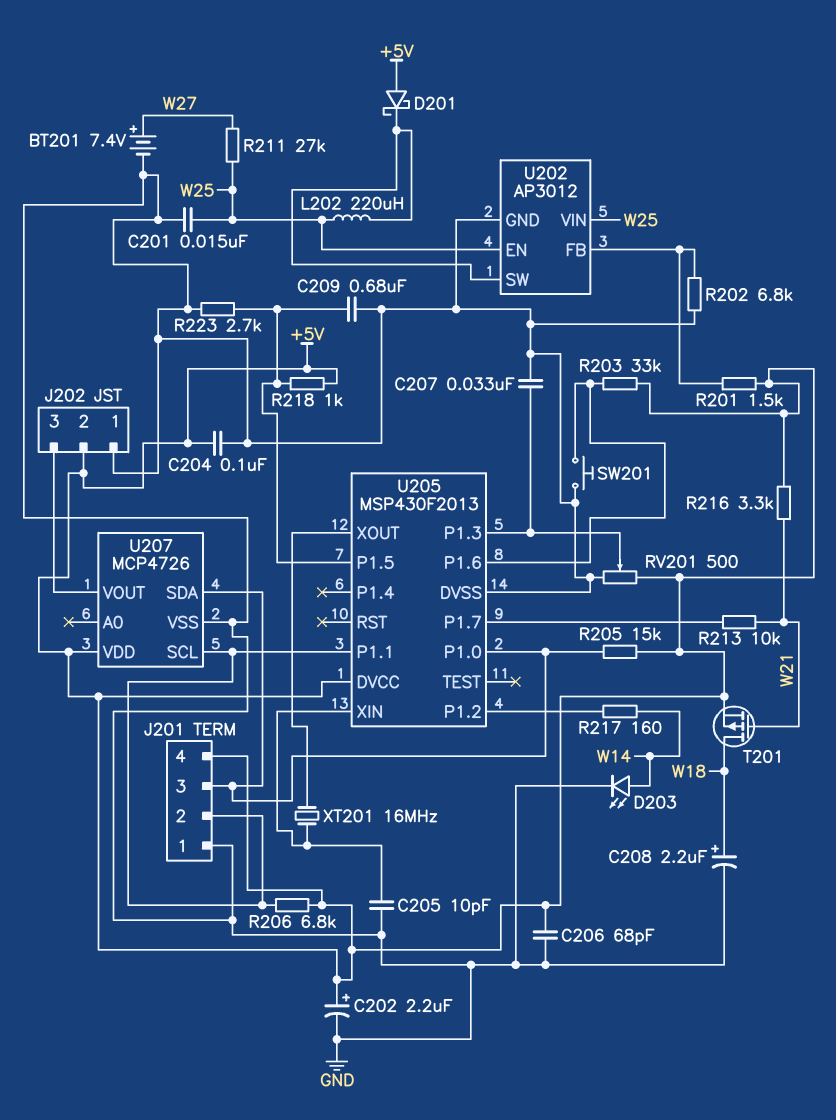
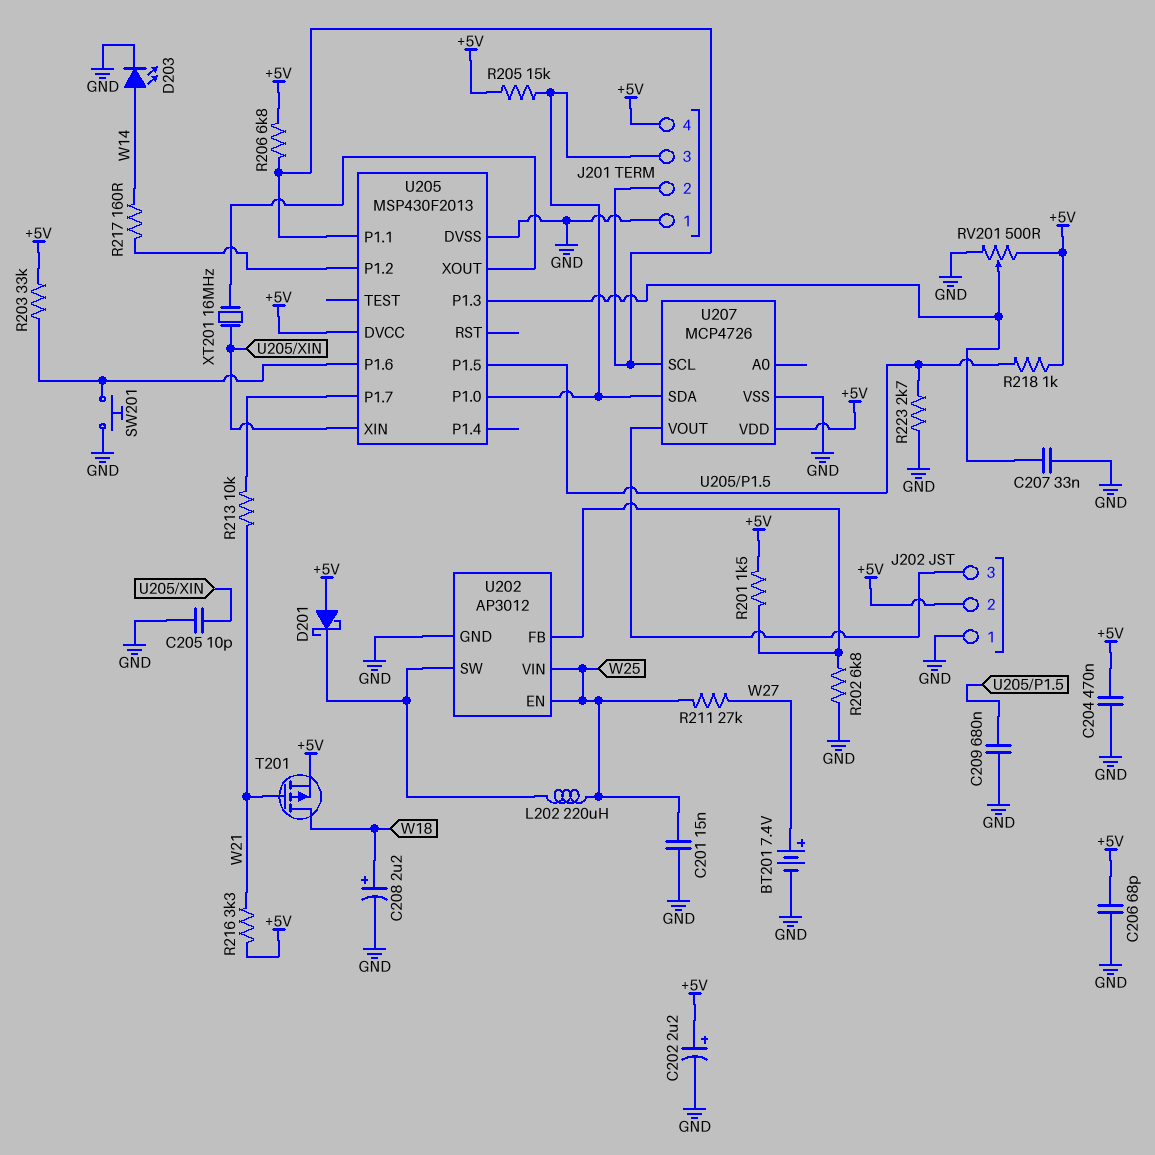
C204: 100nF (+5V, GND) -> 470nF (+5V, GND)

